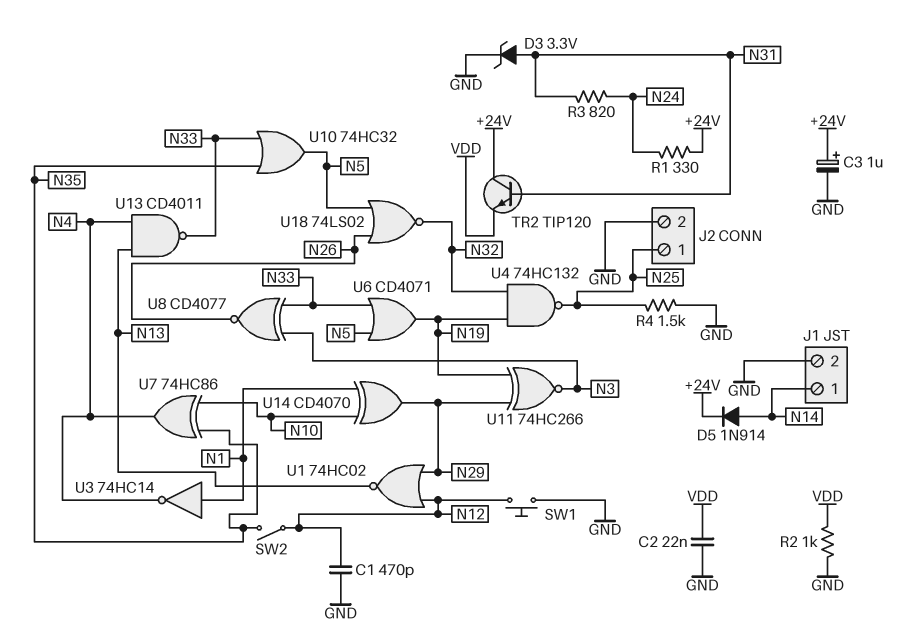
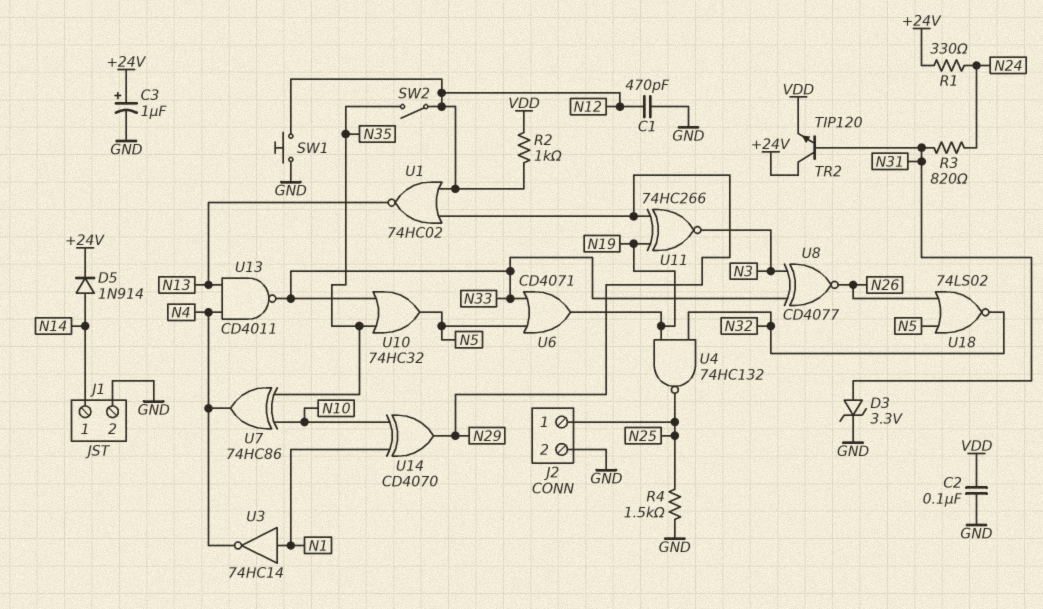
C2: 22nF (GND, VDD) -> 100nF (GND, VDD)
R2: 1k (GND, VDD) -> 1k (N12, VDD)

